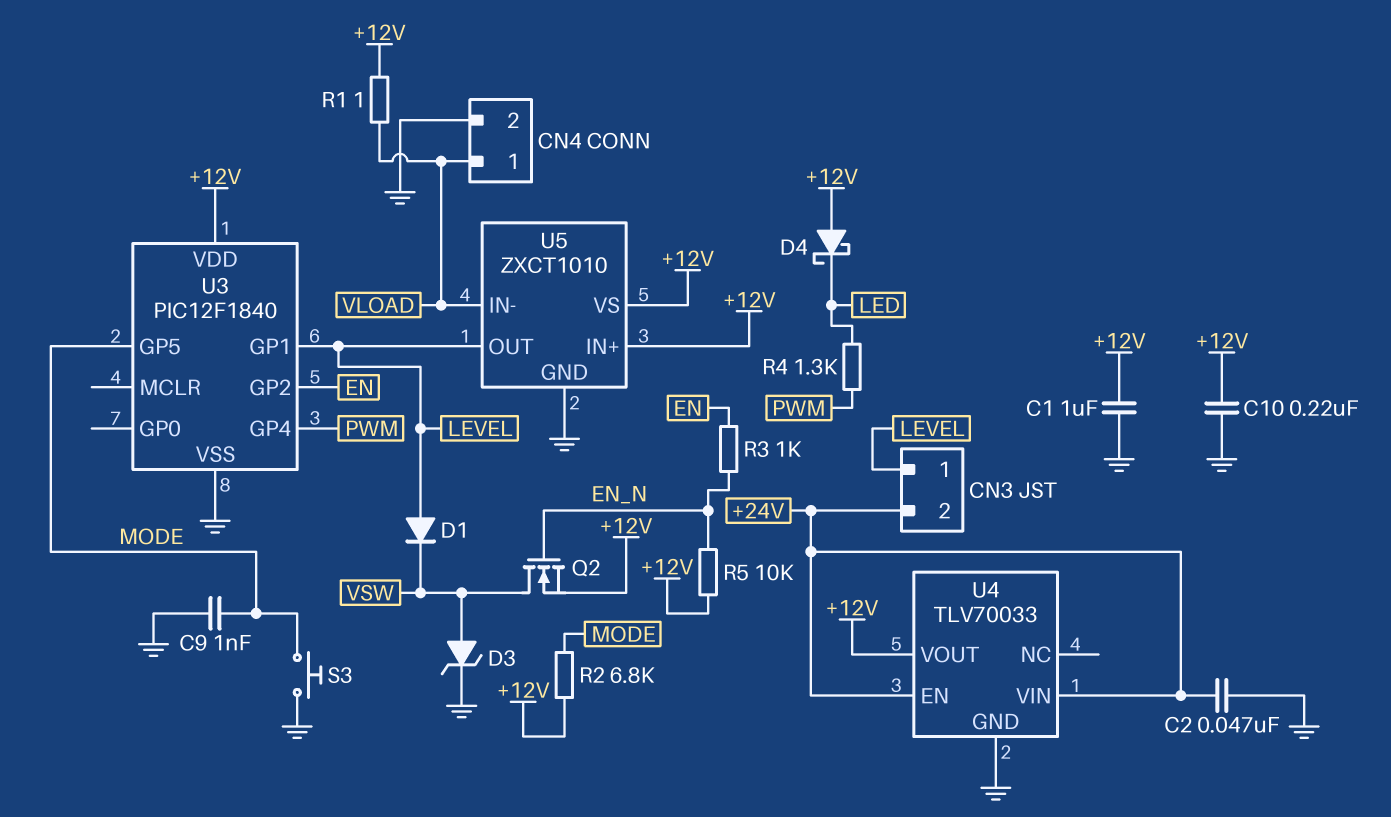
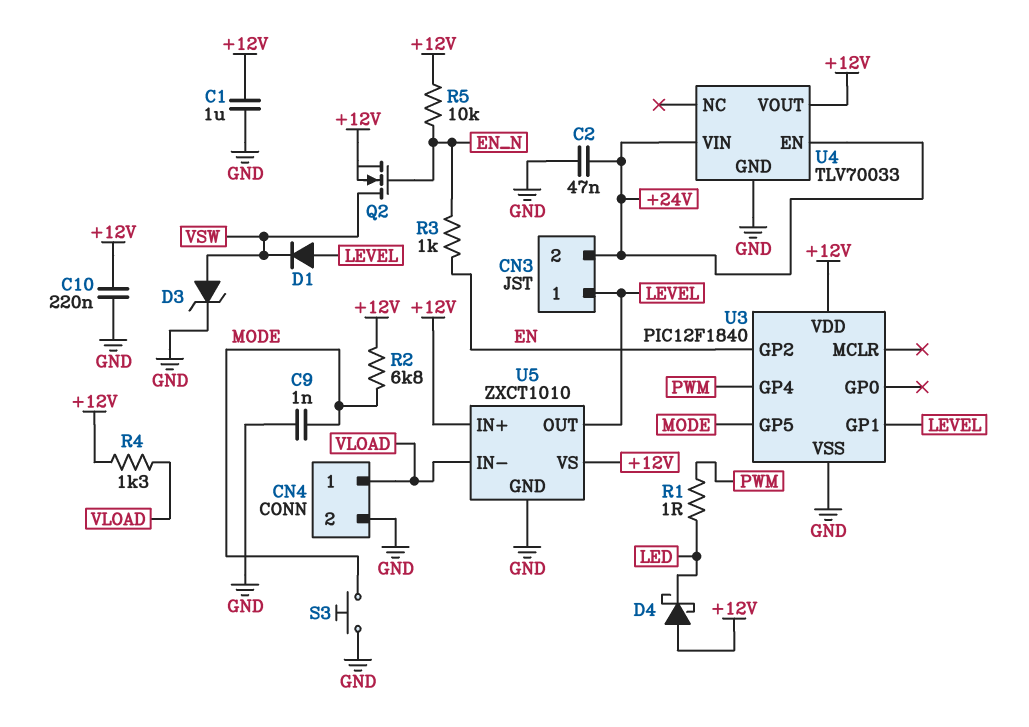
R1: 1 (+12V, VLOAD) -> 1 (LED, PWM)
R4: 1.3k (LED, PWM) -> 1.3k (+12V, VLOAD)

